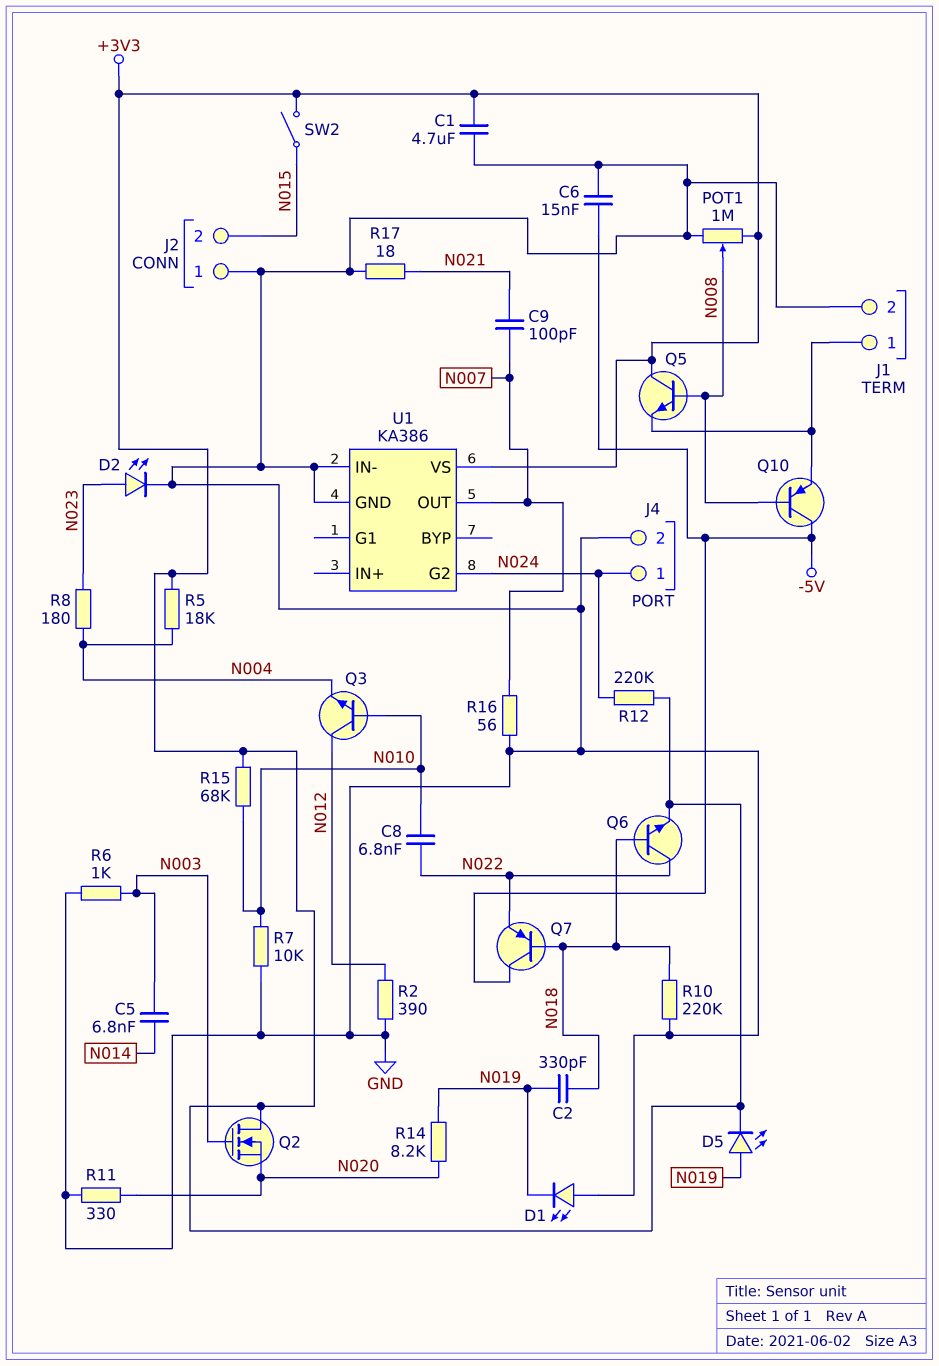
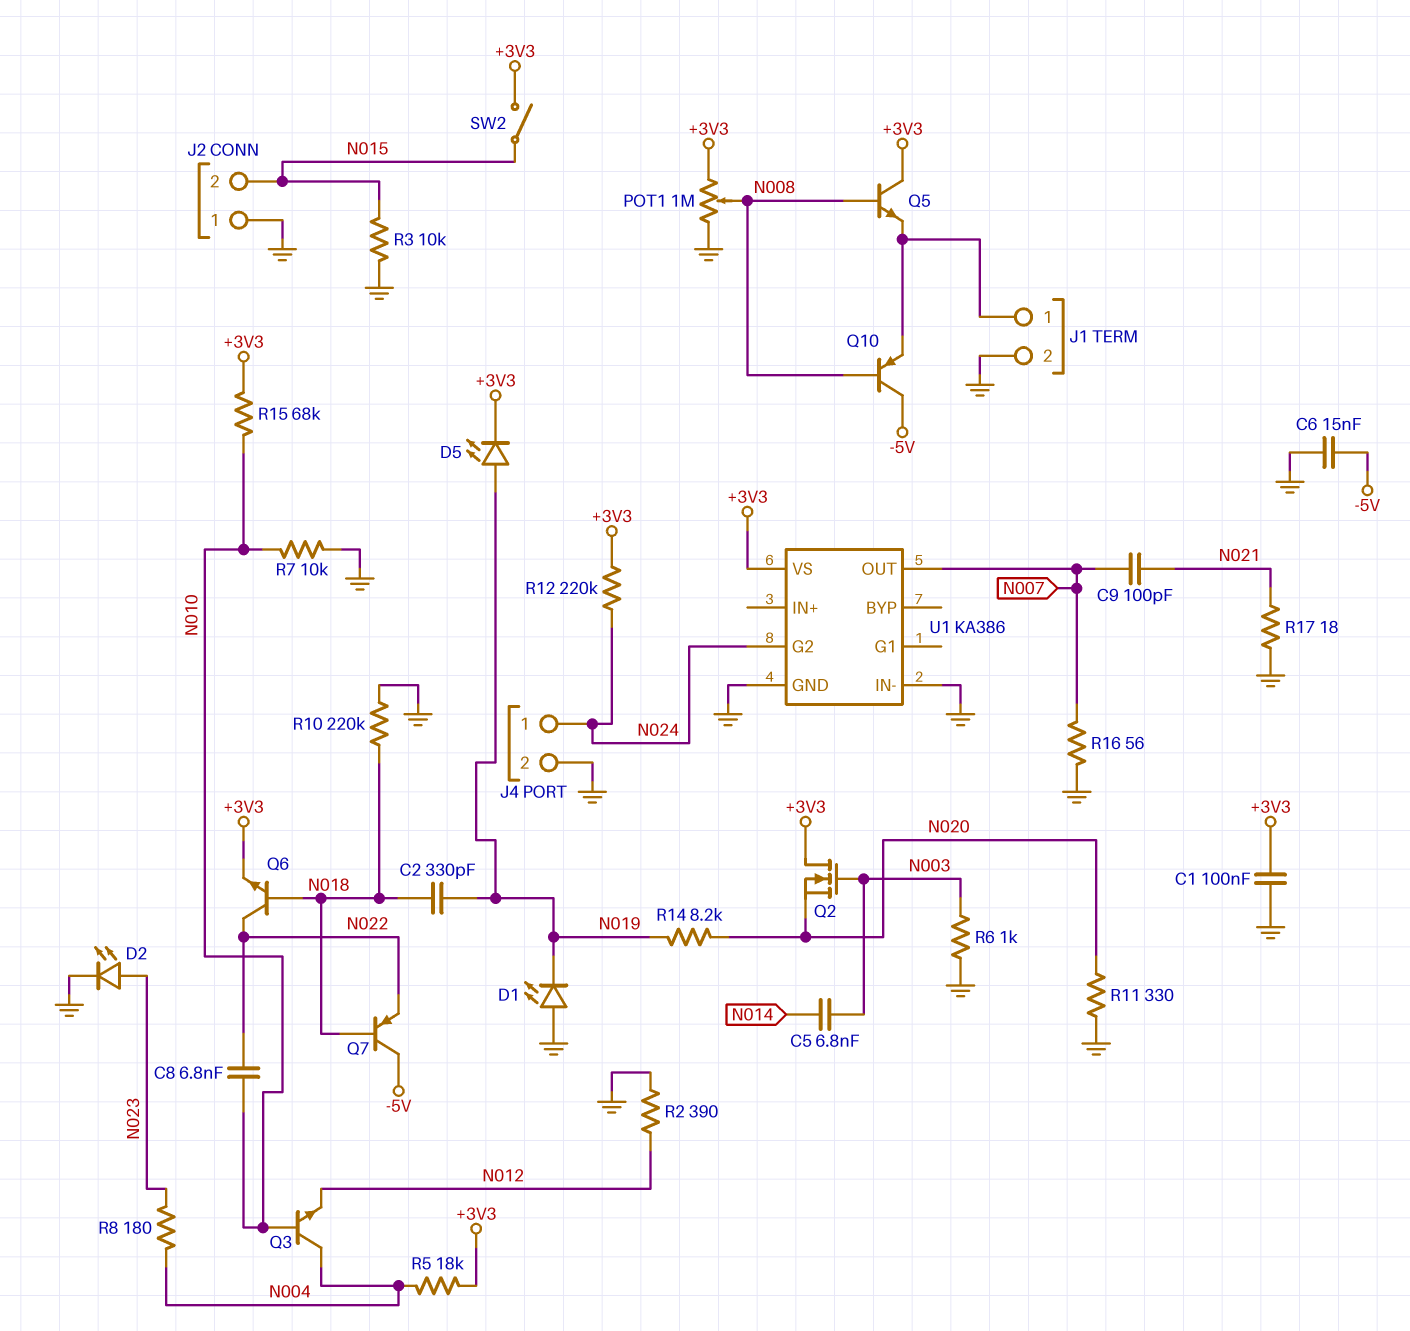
C1: 4.7uF (+3V3, GND) -> 100nF (+3V3, GND)
Q3: NPN (B N010, C N012, E N004) -> NPN (B N010, C N004, E N012)
R3: none -> 10k (GND, N015)

